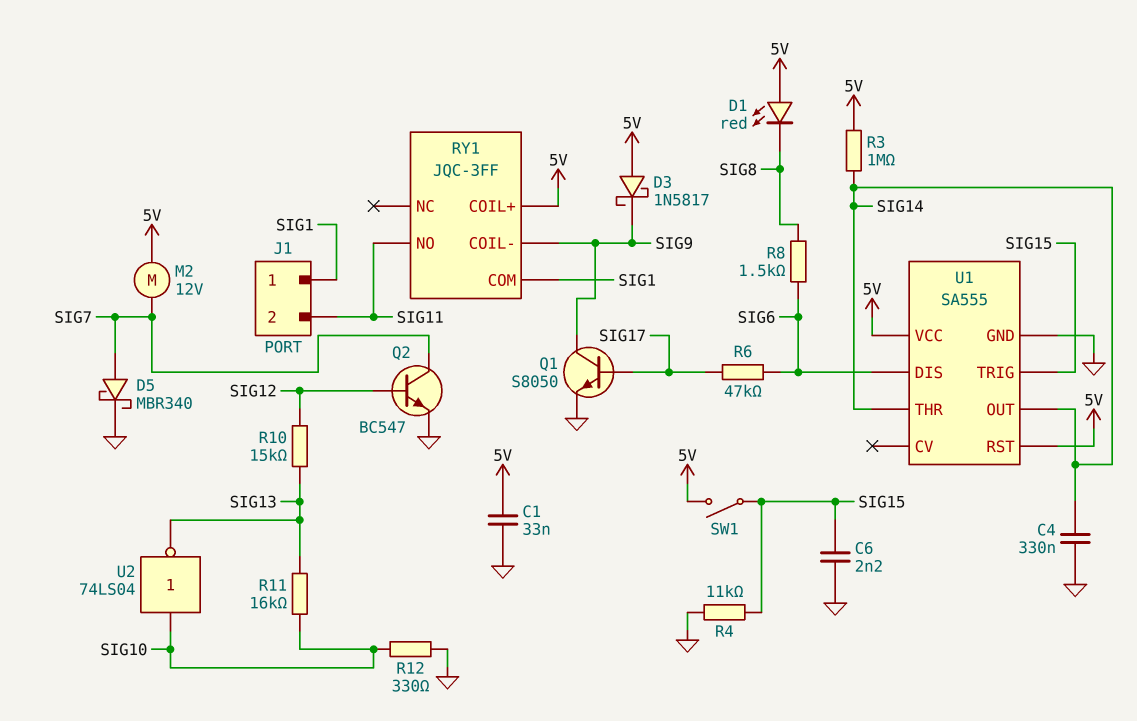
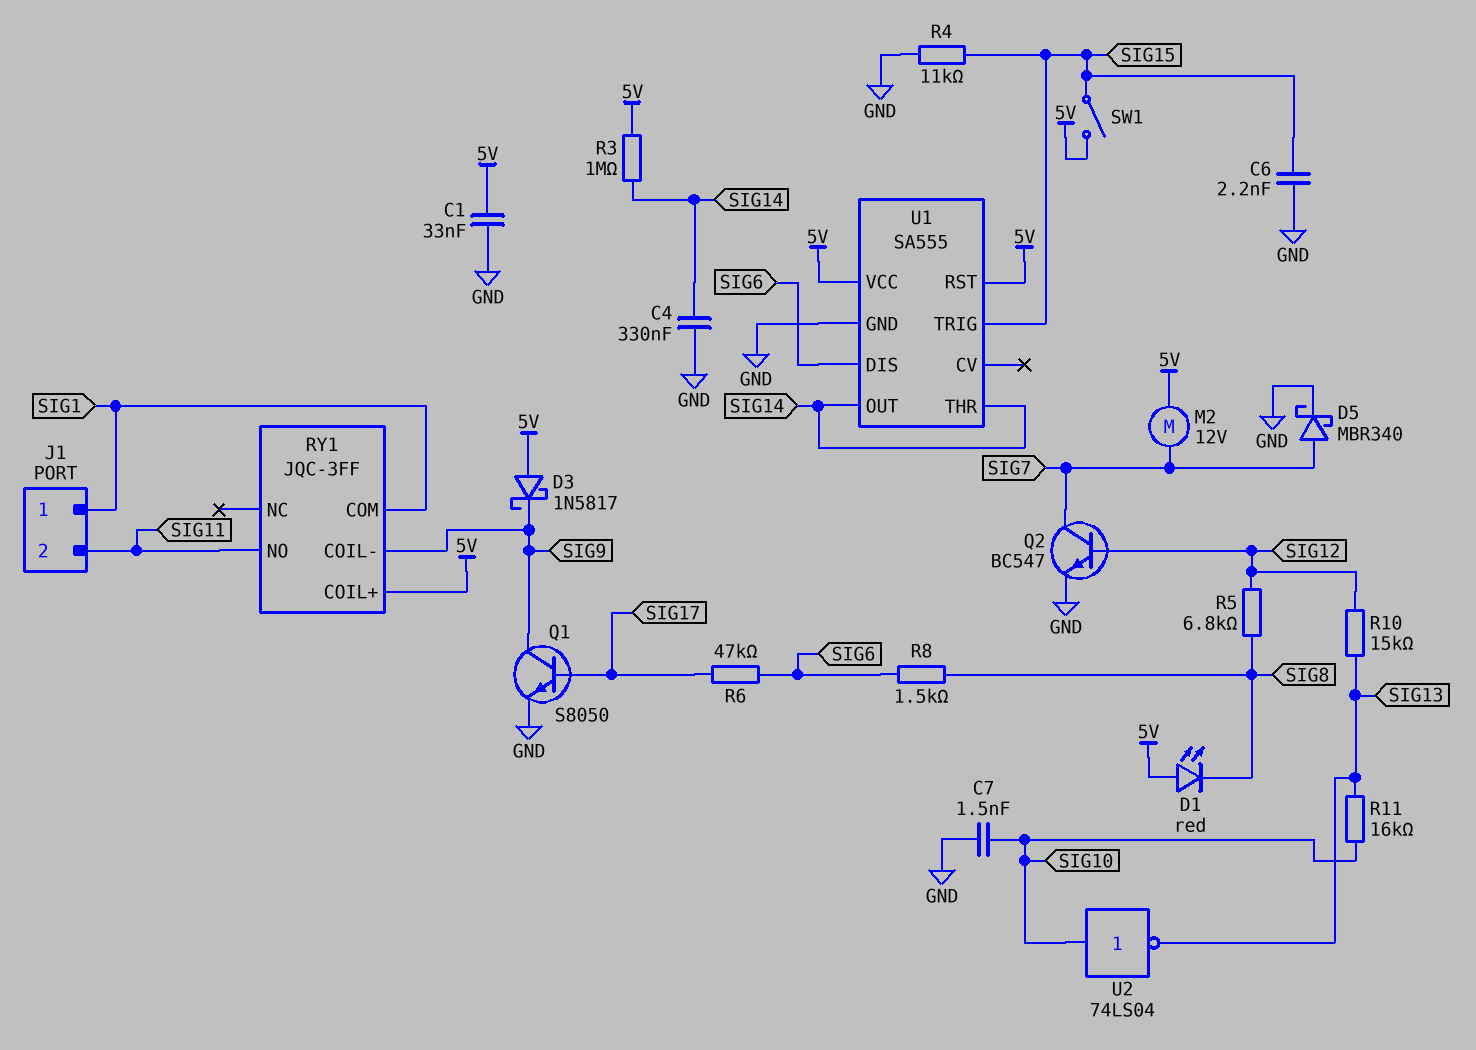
C7: none -> 1.5nF (GND, SIG10)
R5: none -> 6.8k (SIG8, SIG12)
R12: 330 (GND, SIG10) -> none

